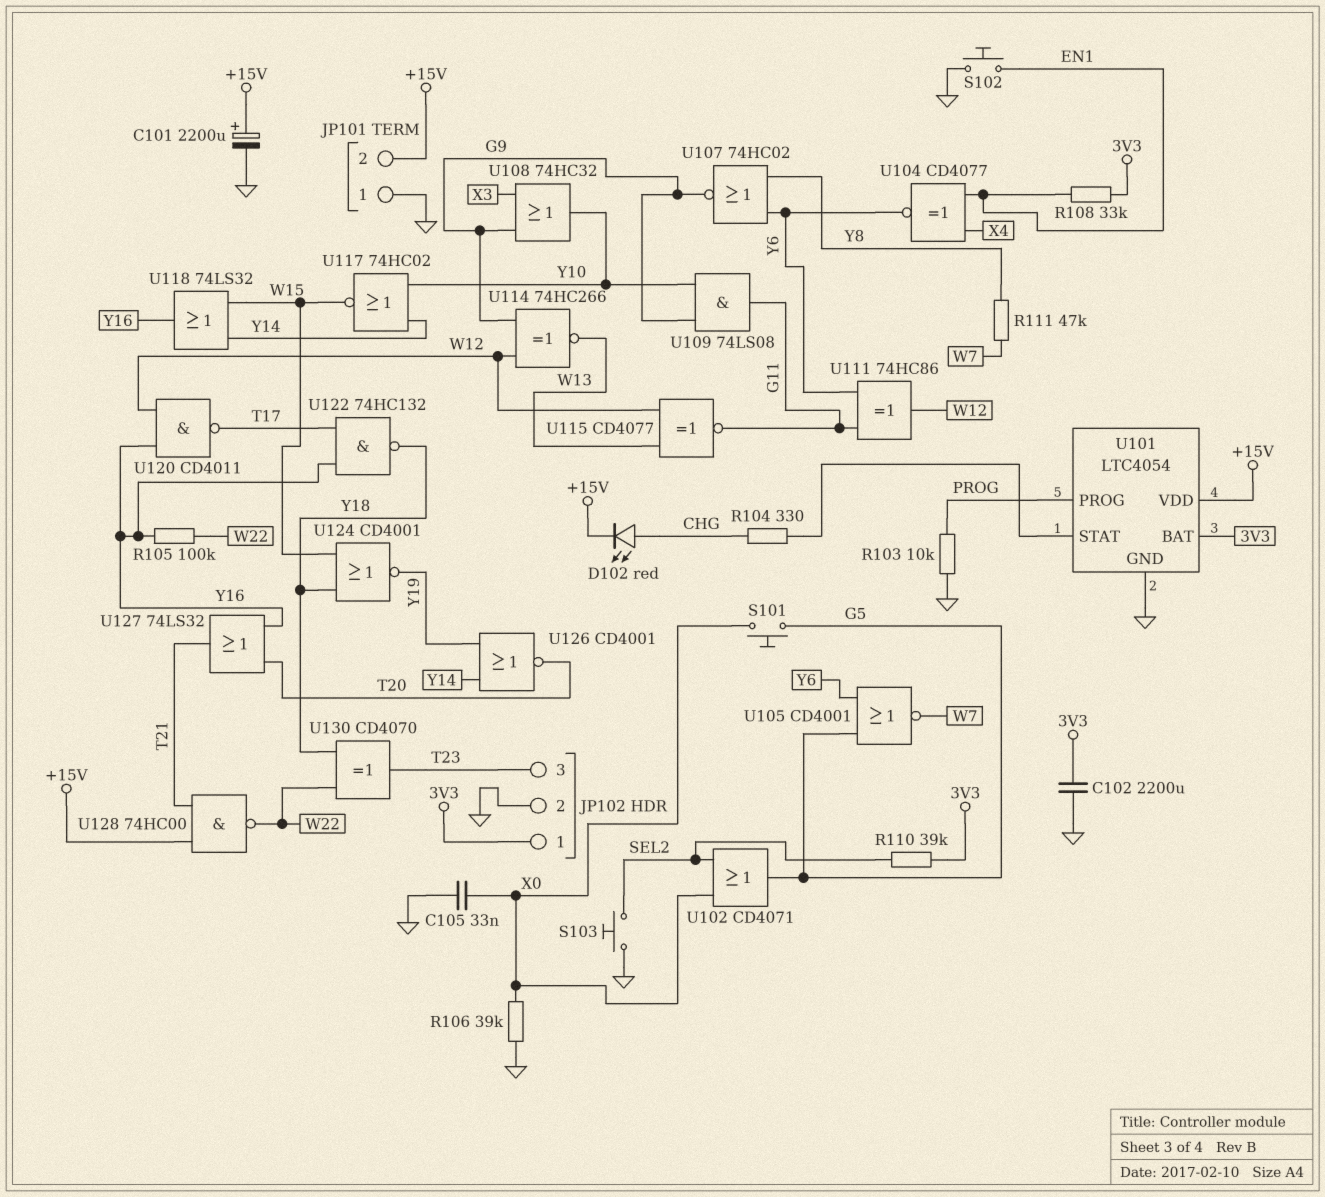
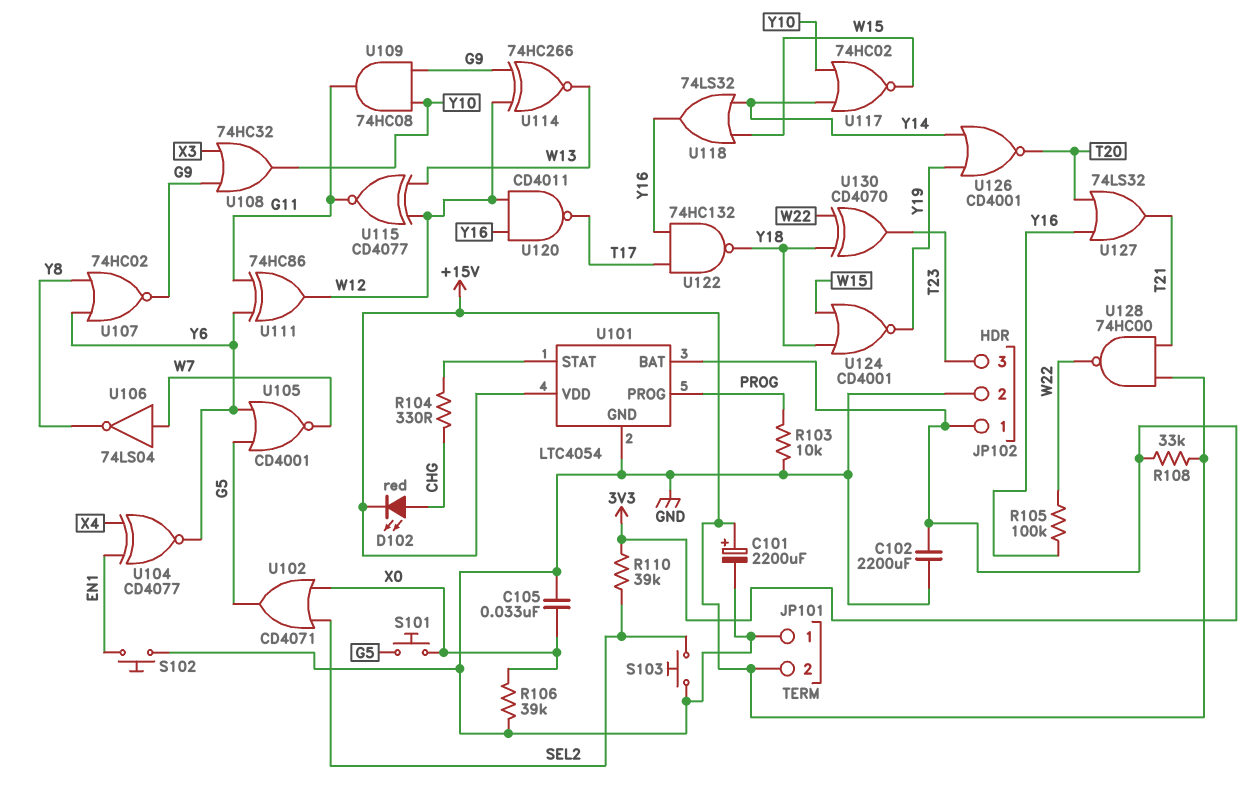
R108: 33k (3V3, EN1) -> 33k (+15V, 3V3)
R111: 47k (W7, Y8) -> none
U106: none -> NOT 74LS04 (in W7, out Y8)
U109: AND 74LS08 (in G9, in Y10, out G11) -> AND 74HC08 (in G9, in Y10, out G11)

